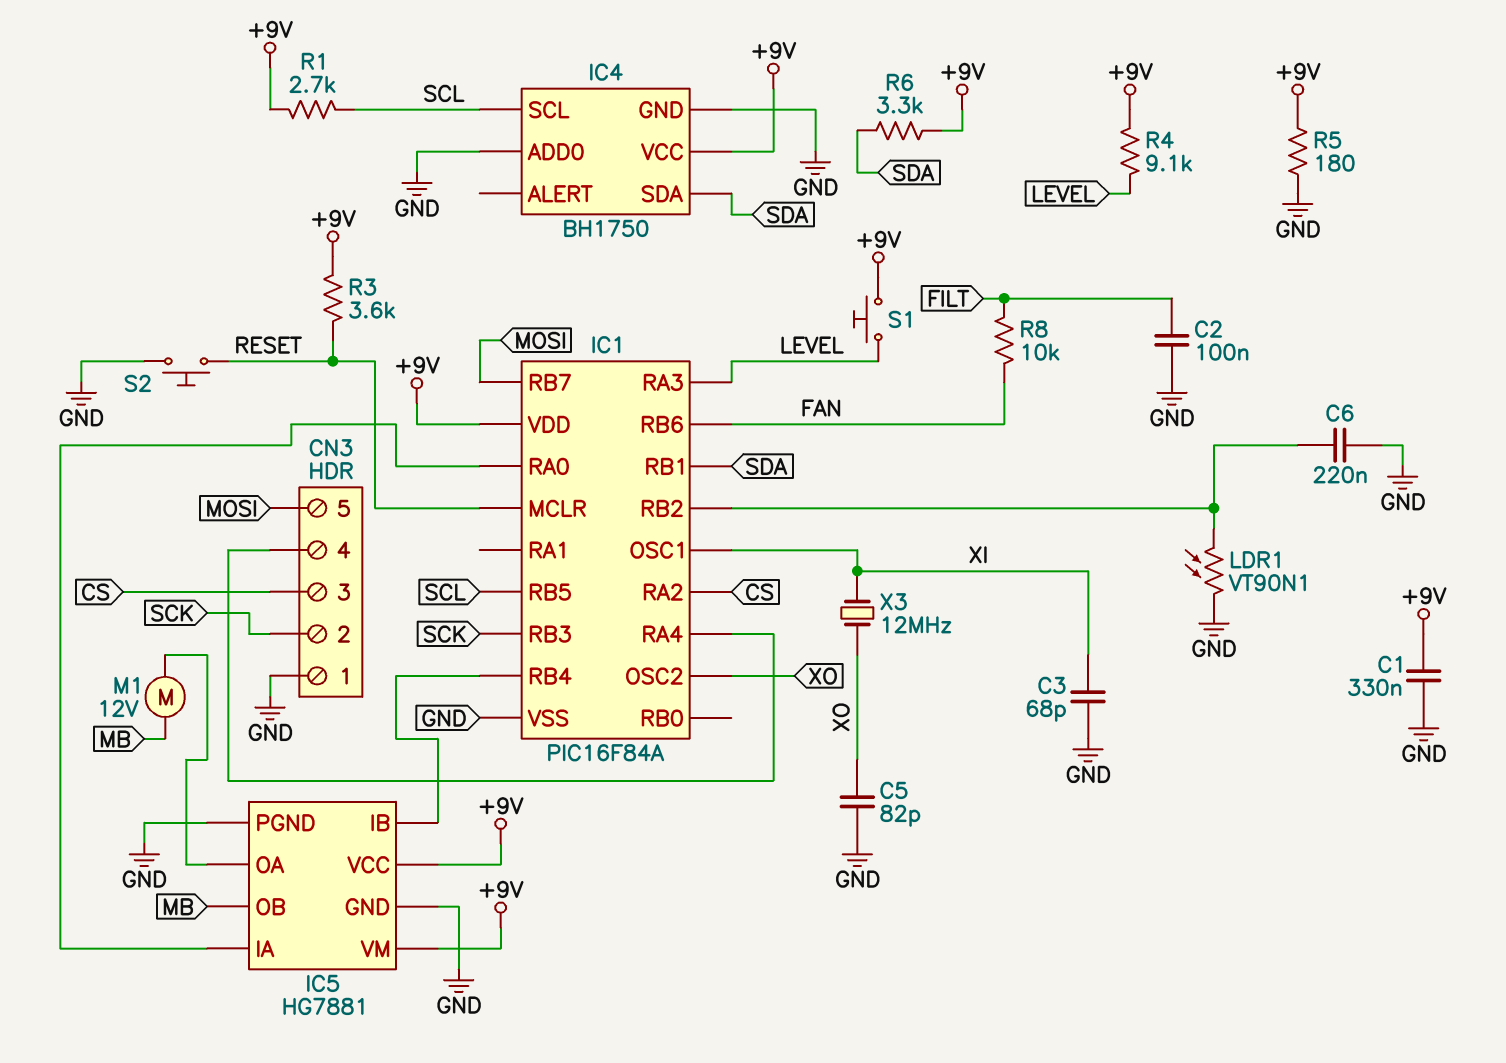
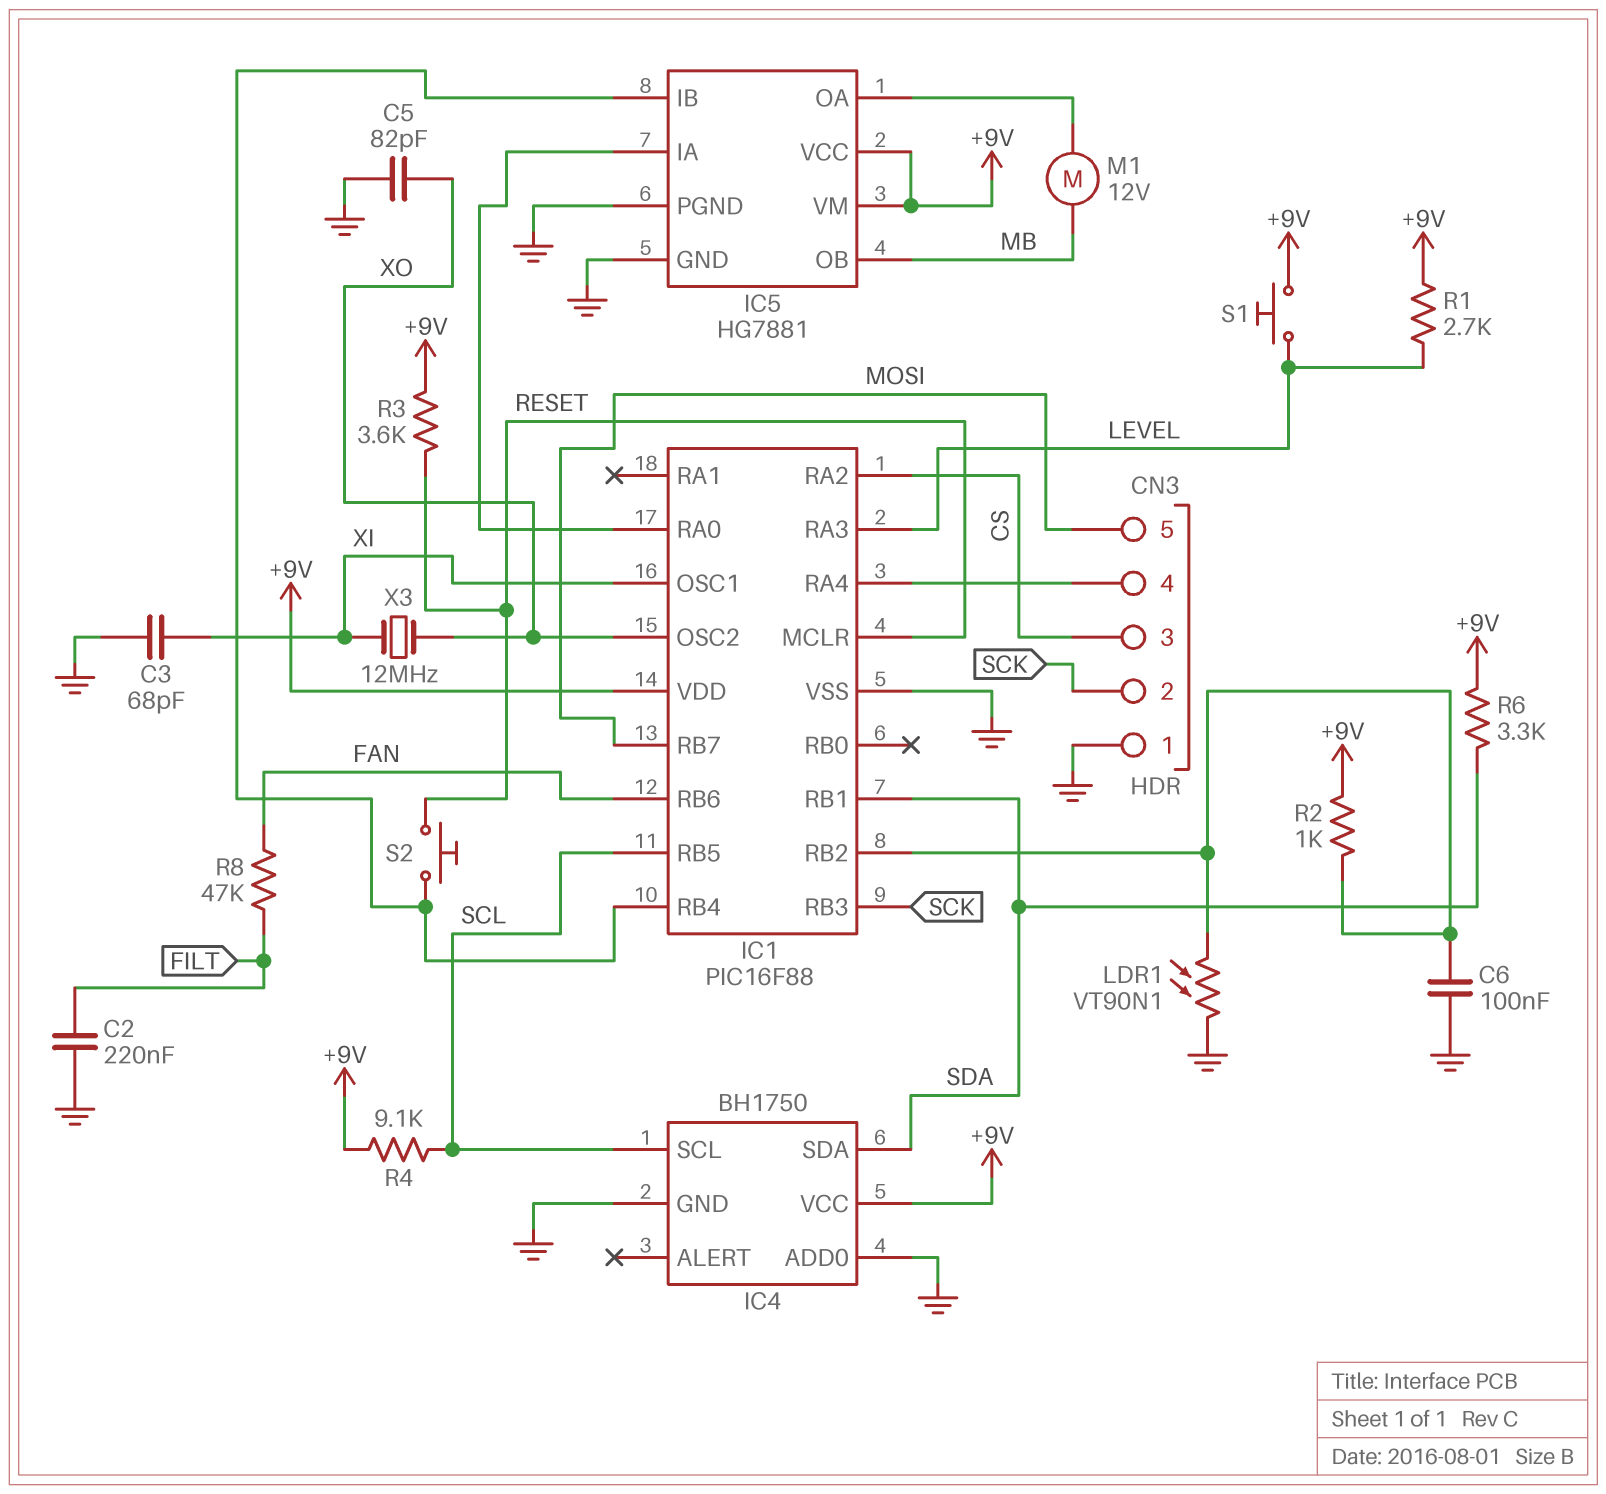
C1: 330nF (+9V, GND) -> none
C2: 100nF (FILT, GND) -> 220nF (FILT, GND)
C6: 220nF (GND, IC1/RB2) -> 100nF (GND, IC1/RB2)
IC1: PIC16F84A -> PIC16F88
R1: 2.7k (+9V, SCL) -> 2.7k (+9V, LEVEL)
R2: none -> 1k (+9V, IC1/RB2)
R4: 9.1k (+9V, LEVEL) -> 9.1k (+9V, SCL)
R5: 180 (+9V, GND) -> none
R8: 10k (FAN, FILT) -> 47k (FAN, FILT)
S2: button (GND, RESET) -> button (IC1/RB4, RESET)

